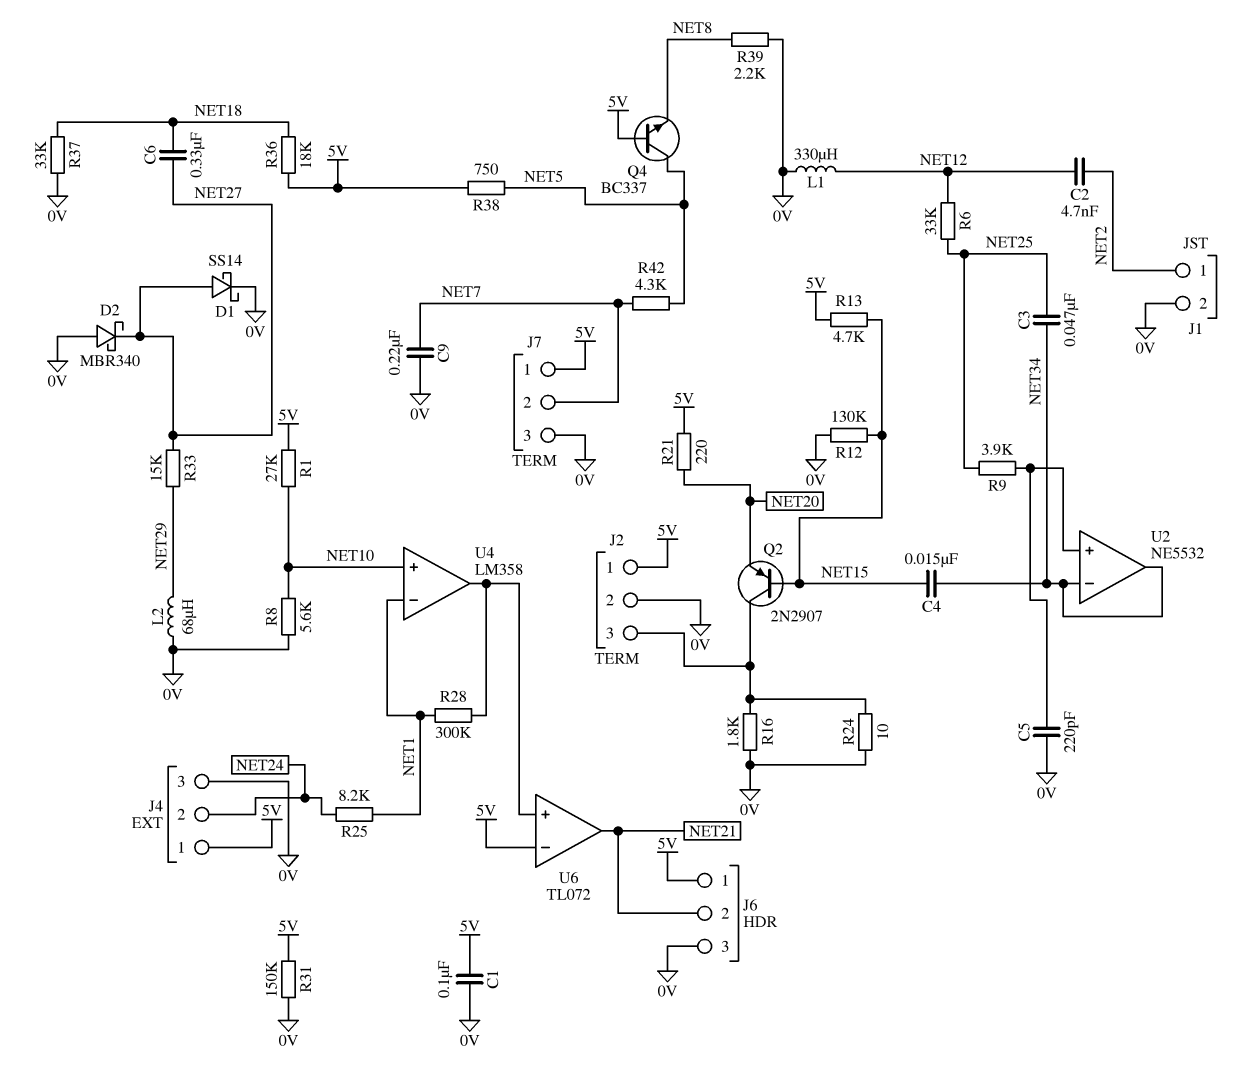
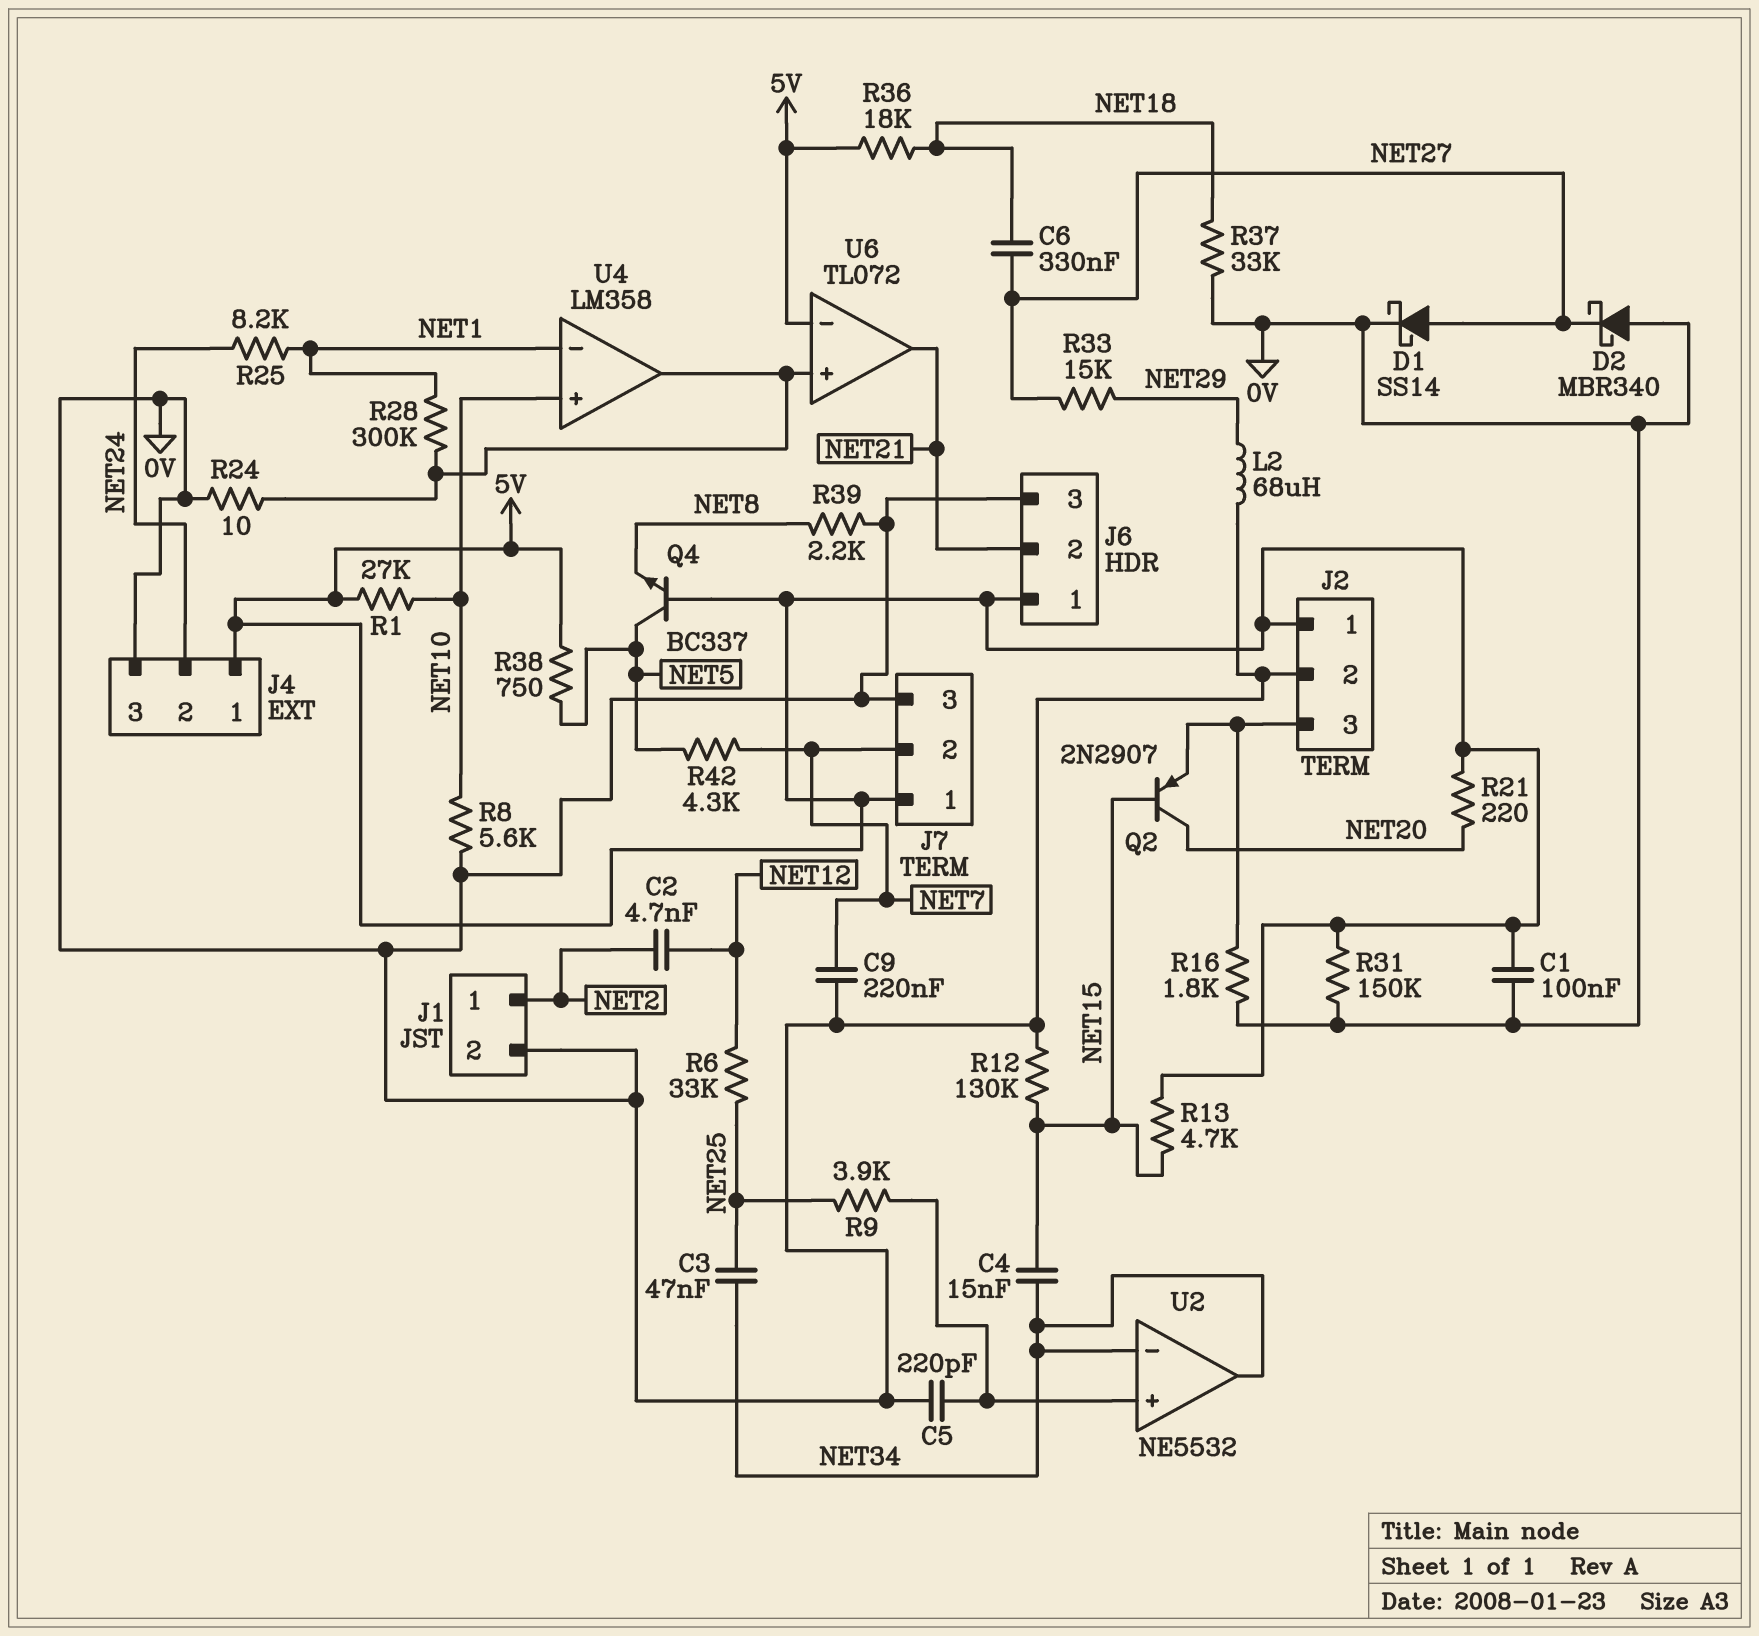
L1: 330uH (0V, NET12) -> none
Q2: PNP 2N2907 (B NET15, C J2/3, E NET20) -> PNP 2N2907 (B NET15, C NET20, E J2/3)
R24: 10 (0V, J2/3) -> 10 (0V, U4/out)

